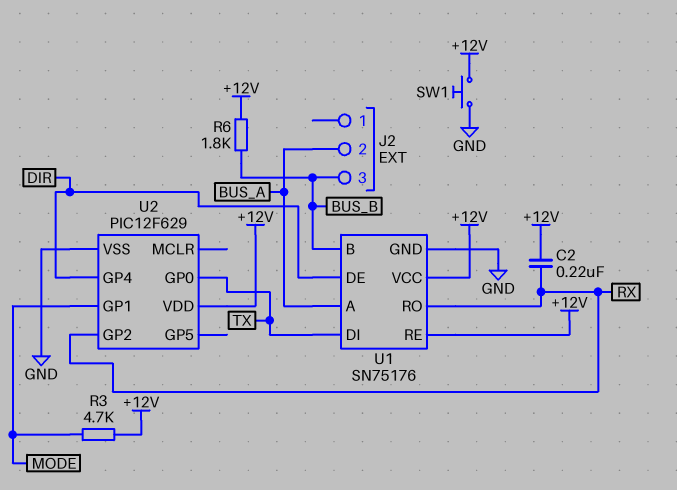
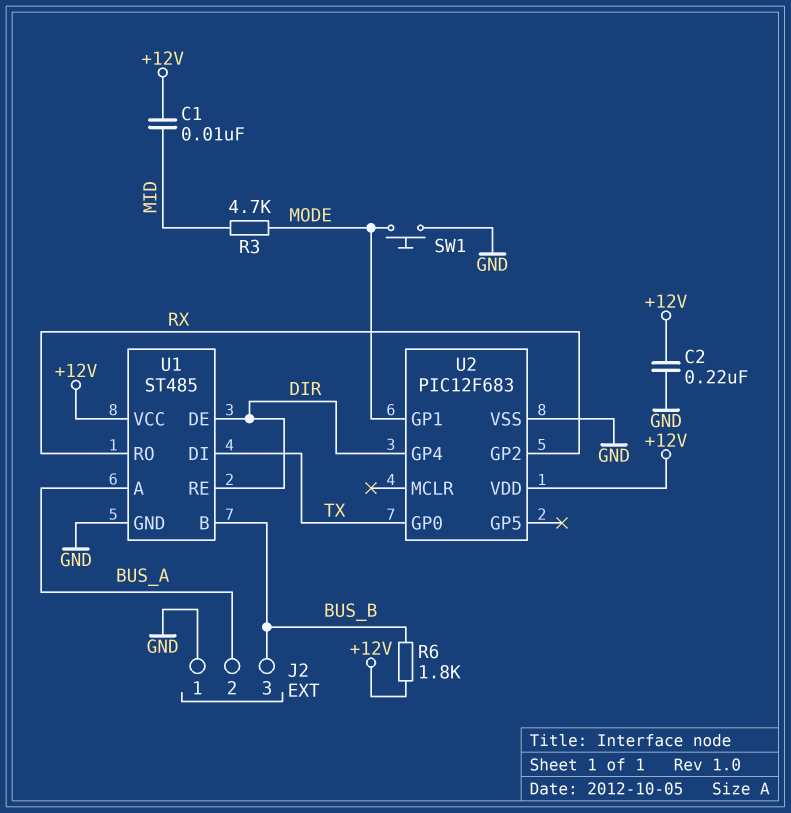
C1: none -> 10nF (+12V, MID)
C2: 220nF (+12V, RX) -> 220nF (+12V, GND)
J2 pin 1: none -> GND
R3: 4.7k (+12V, MODE) -> 4.7k (MID, MODE)
SW1: button (+12V, GND) -> button (GND, MODE)
U1: SN75176 -> ST485
U1 pin RE: +12V -> DIR
U2: PIC12F629 -> PIC12F683

